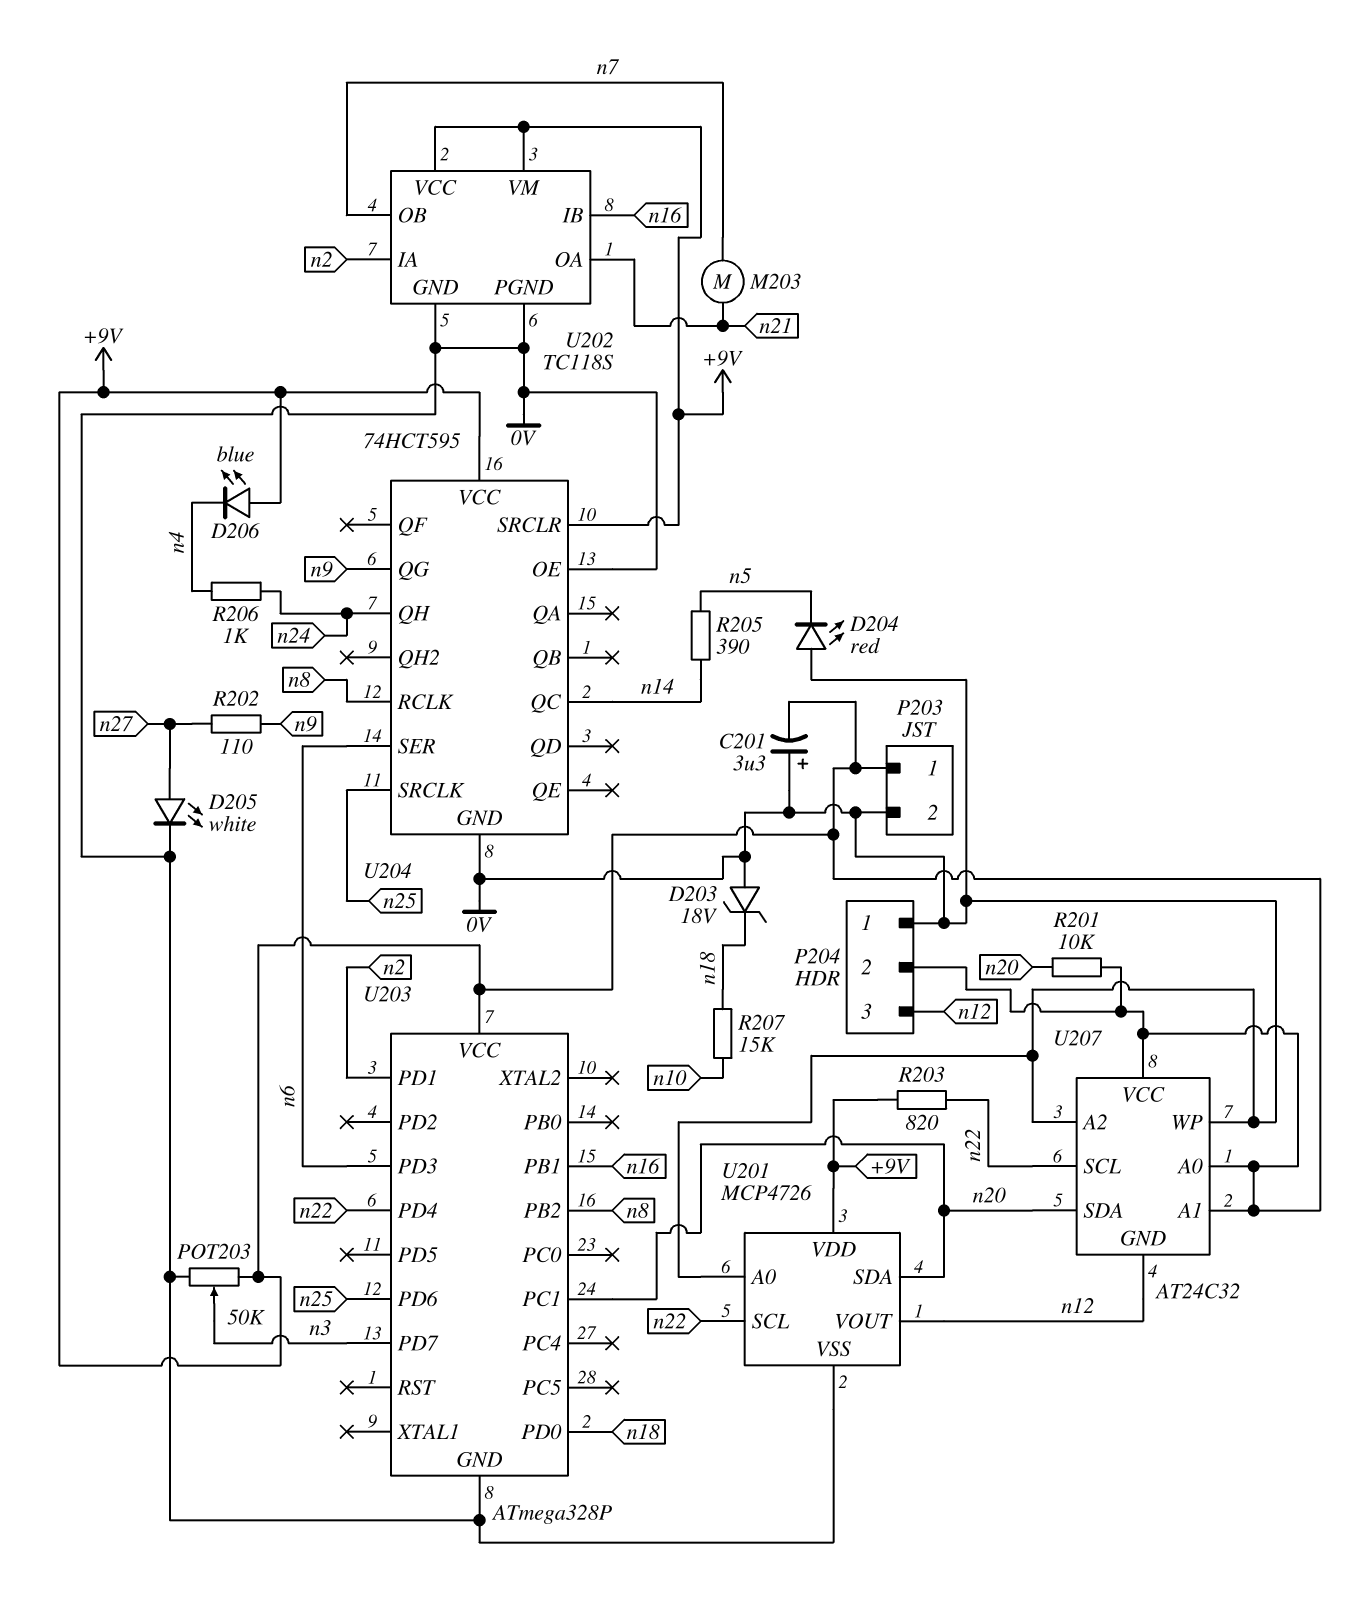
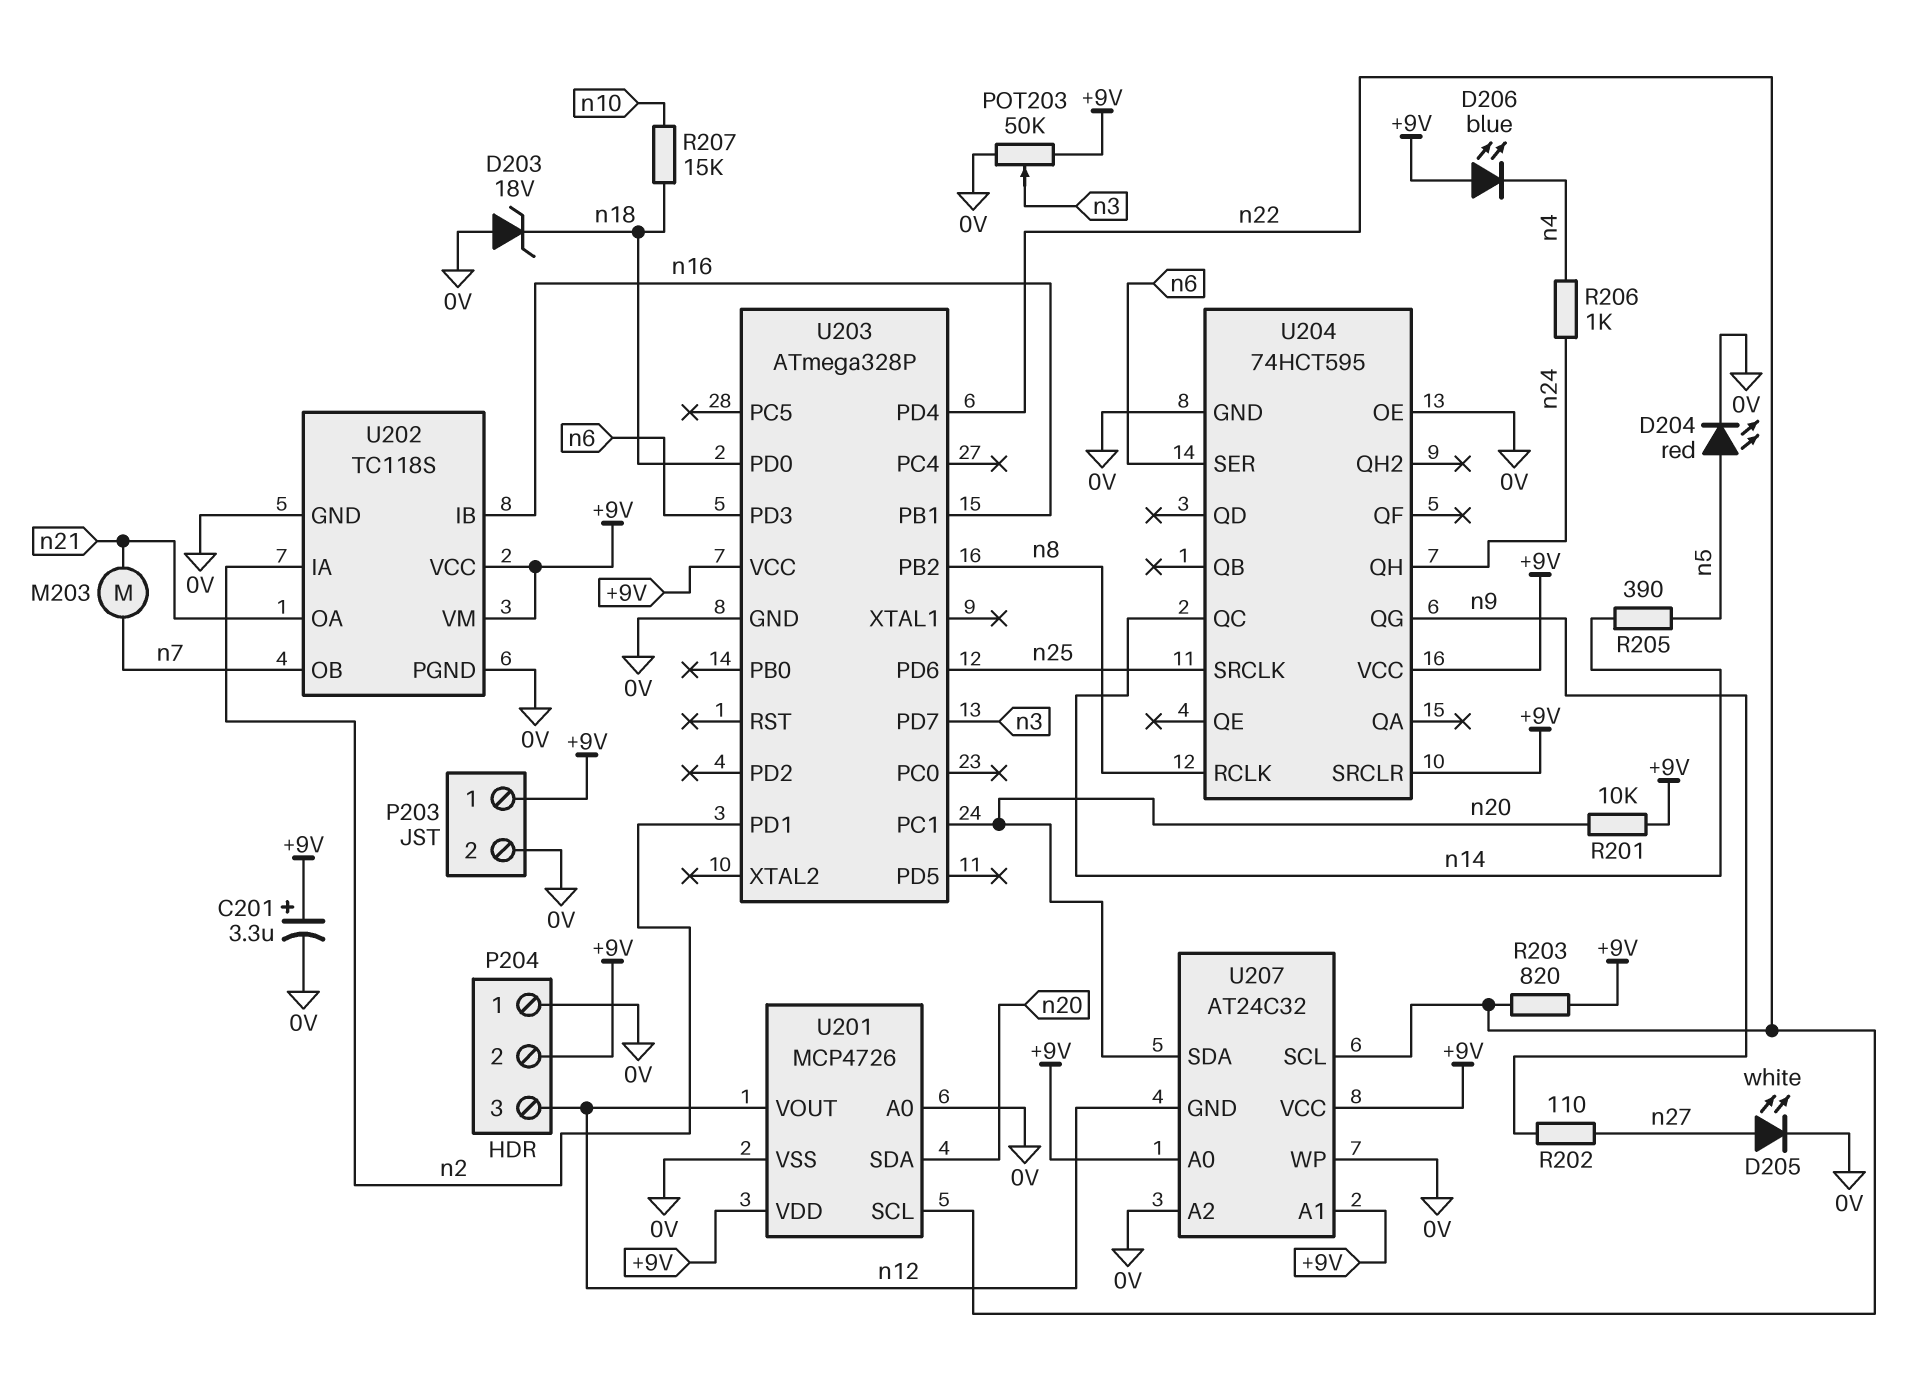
C201: 3.3uF (plus 0V, minus +9V) -> 3.3uF (plus +9V, minus 0V)
D204: LED red (A 0V, K n5) -> LED red (A n5, K 0V)

